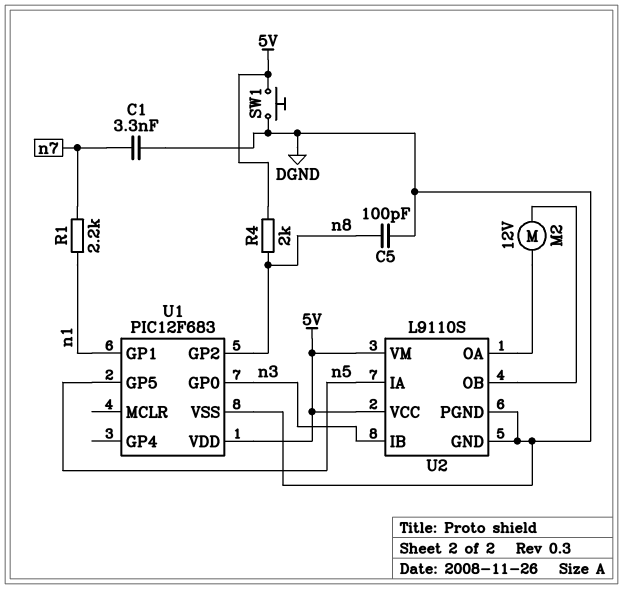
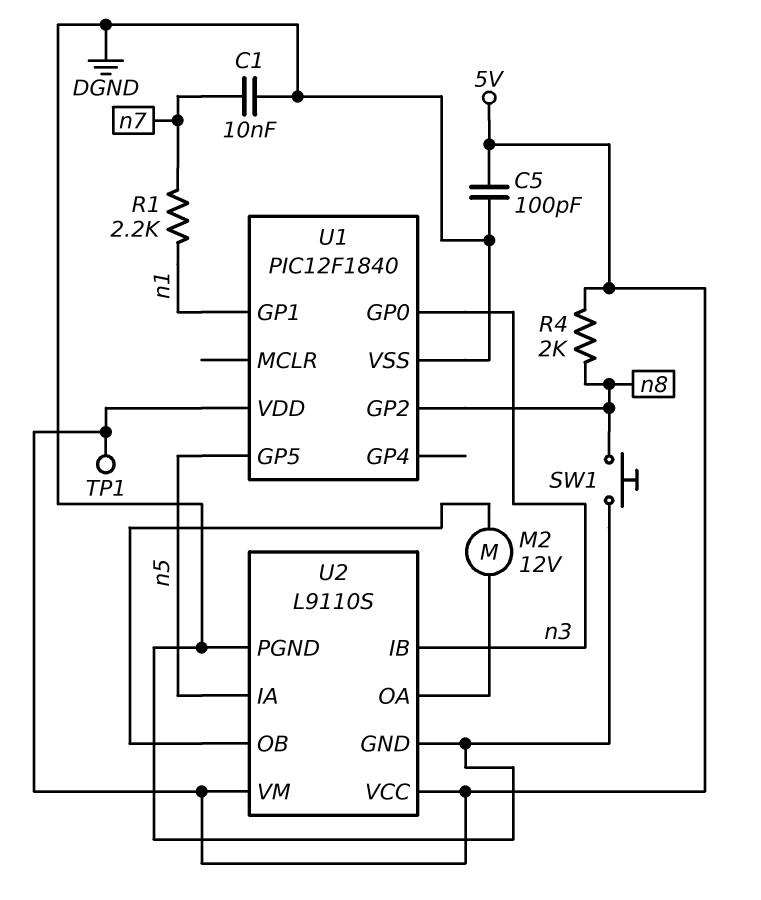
C1: 3.3nF (DGND, n7) -> 10nF (DGND, n7)
C5: 100pF (DGND, n8) -> 100pF (5V, DGND)
SW1: button (5V, DGND) -> button (DGND, n8)
TP1: none -> test point (5V)
U1: PIC12F683 -> PIC12F1840

